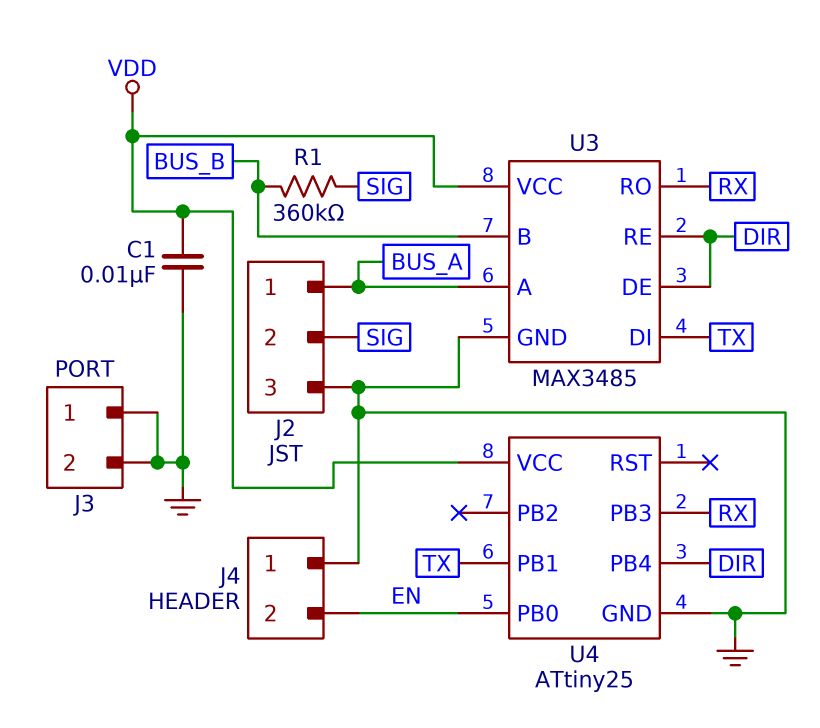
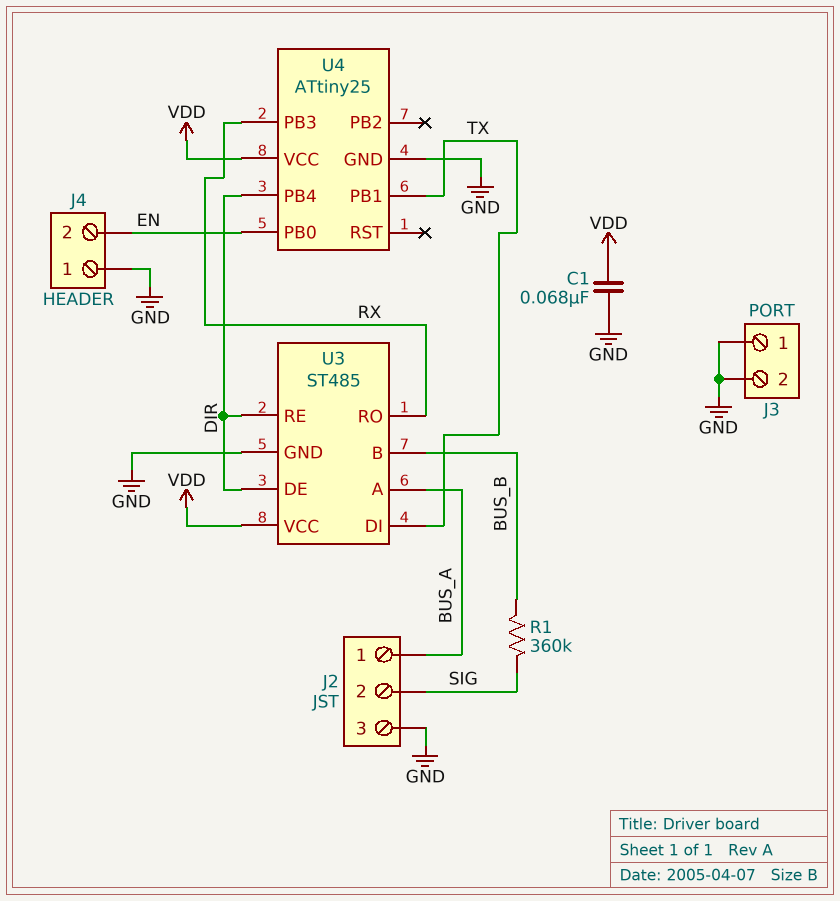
C1: 10nF (GND, VDD) -> 68nF (GND, VDD)
U3: MAX3485 -> ST485

